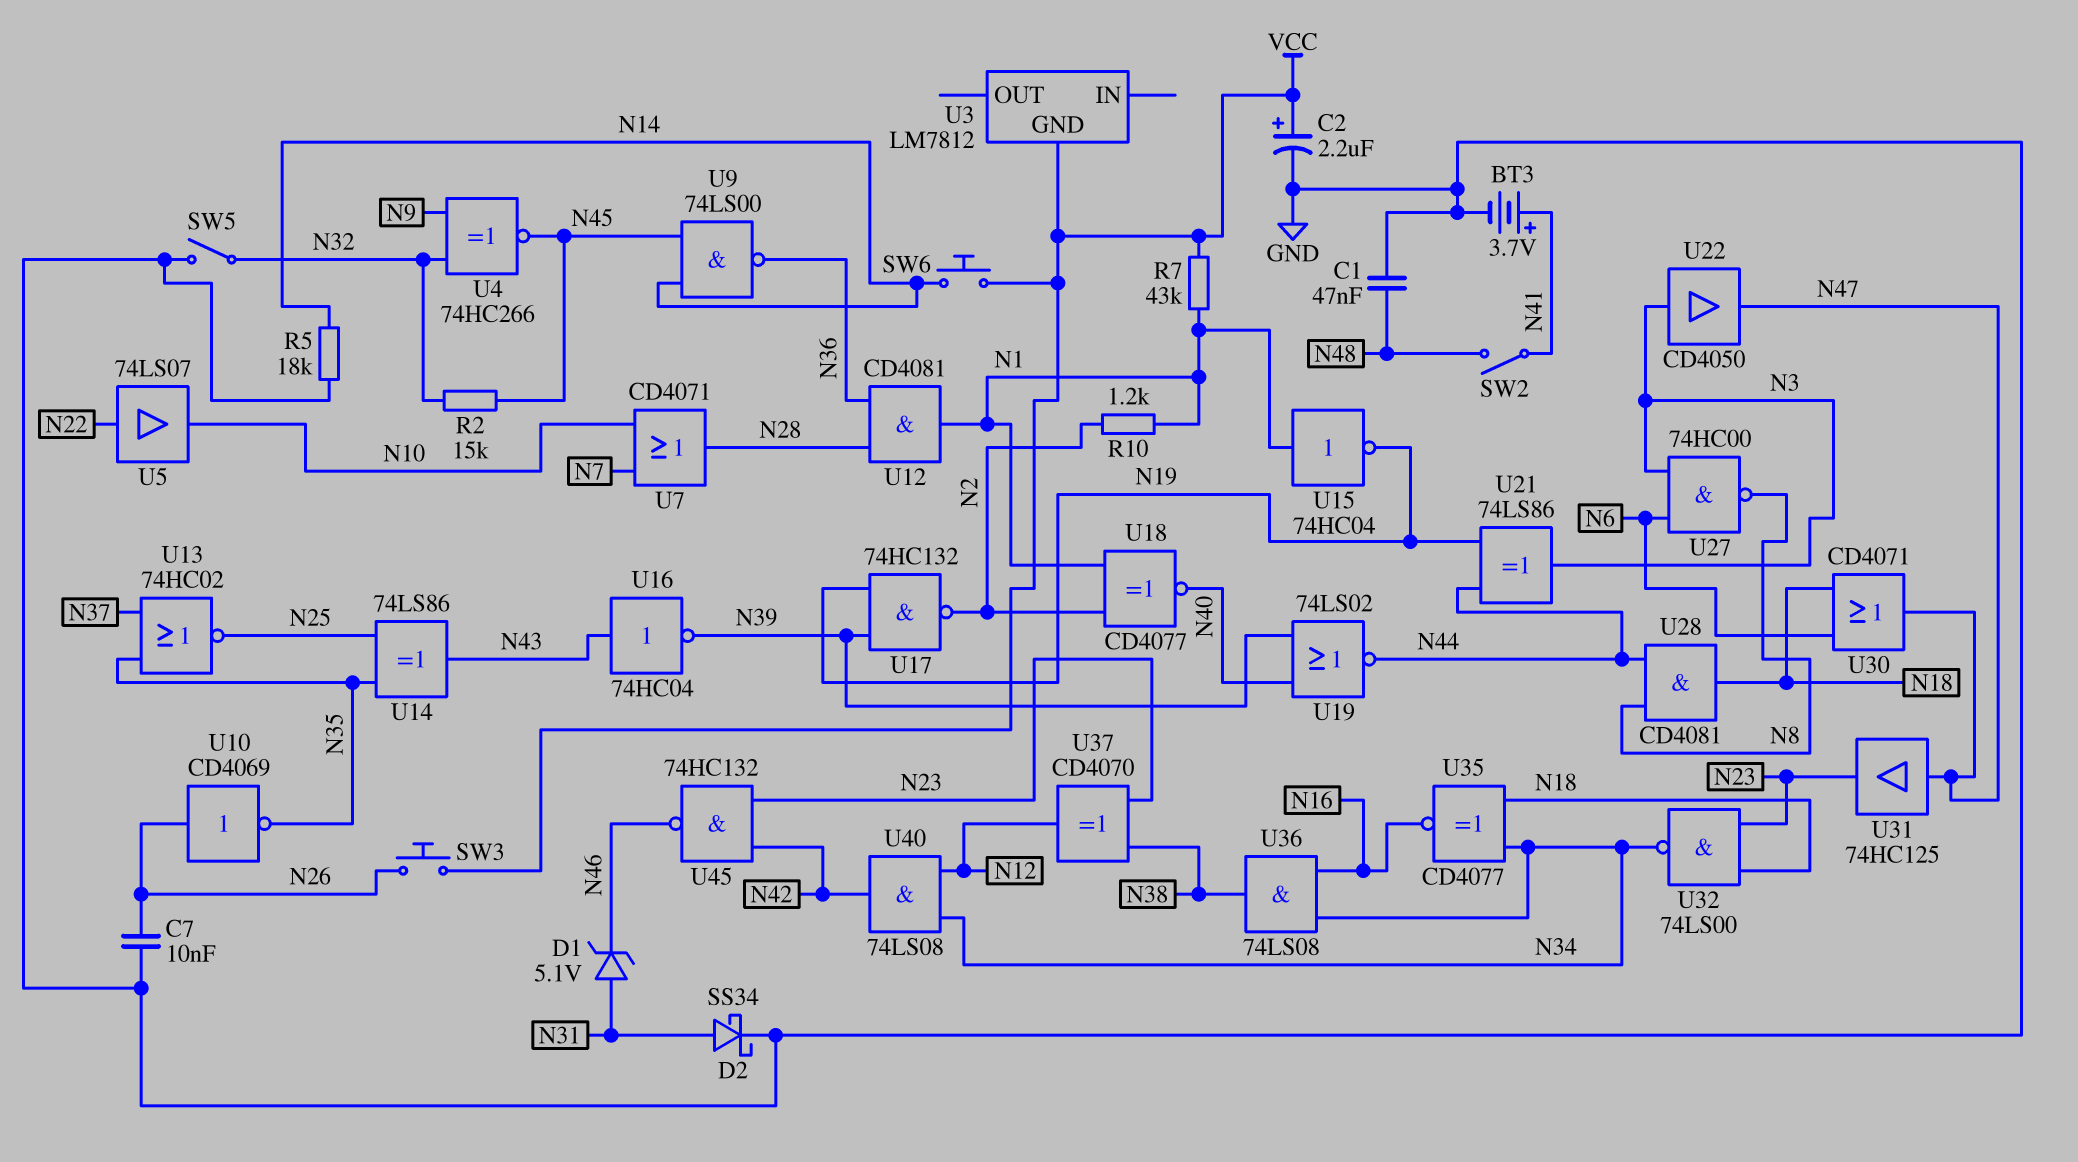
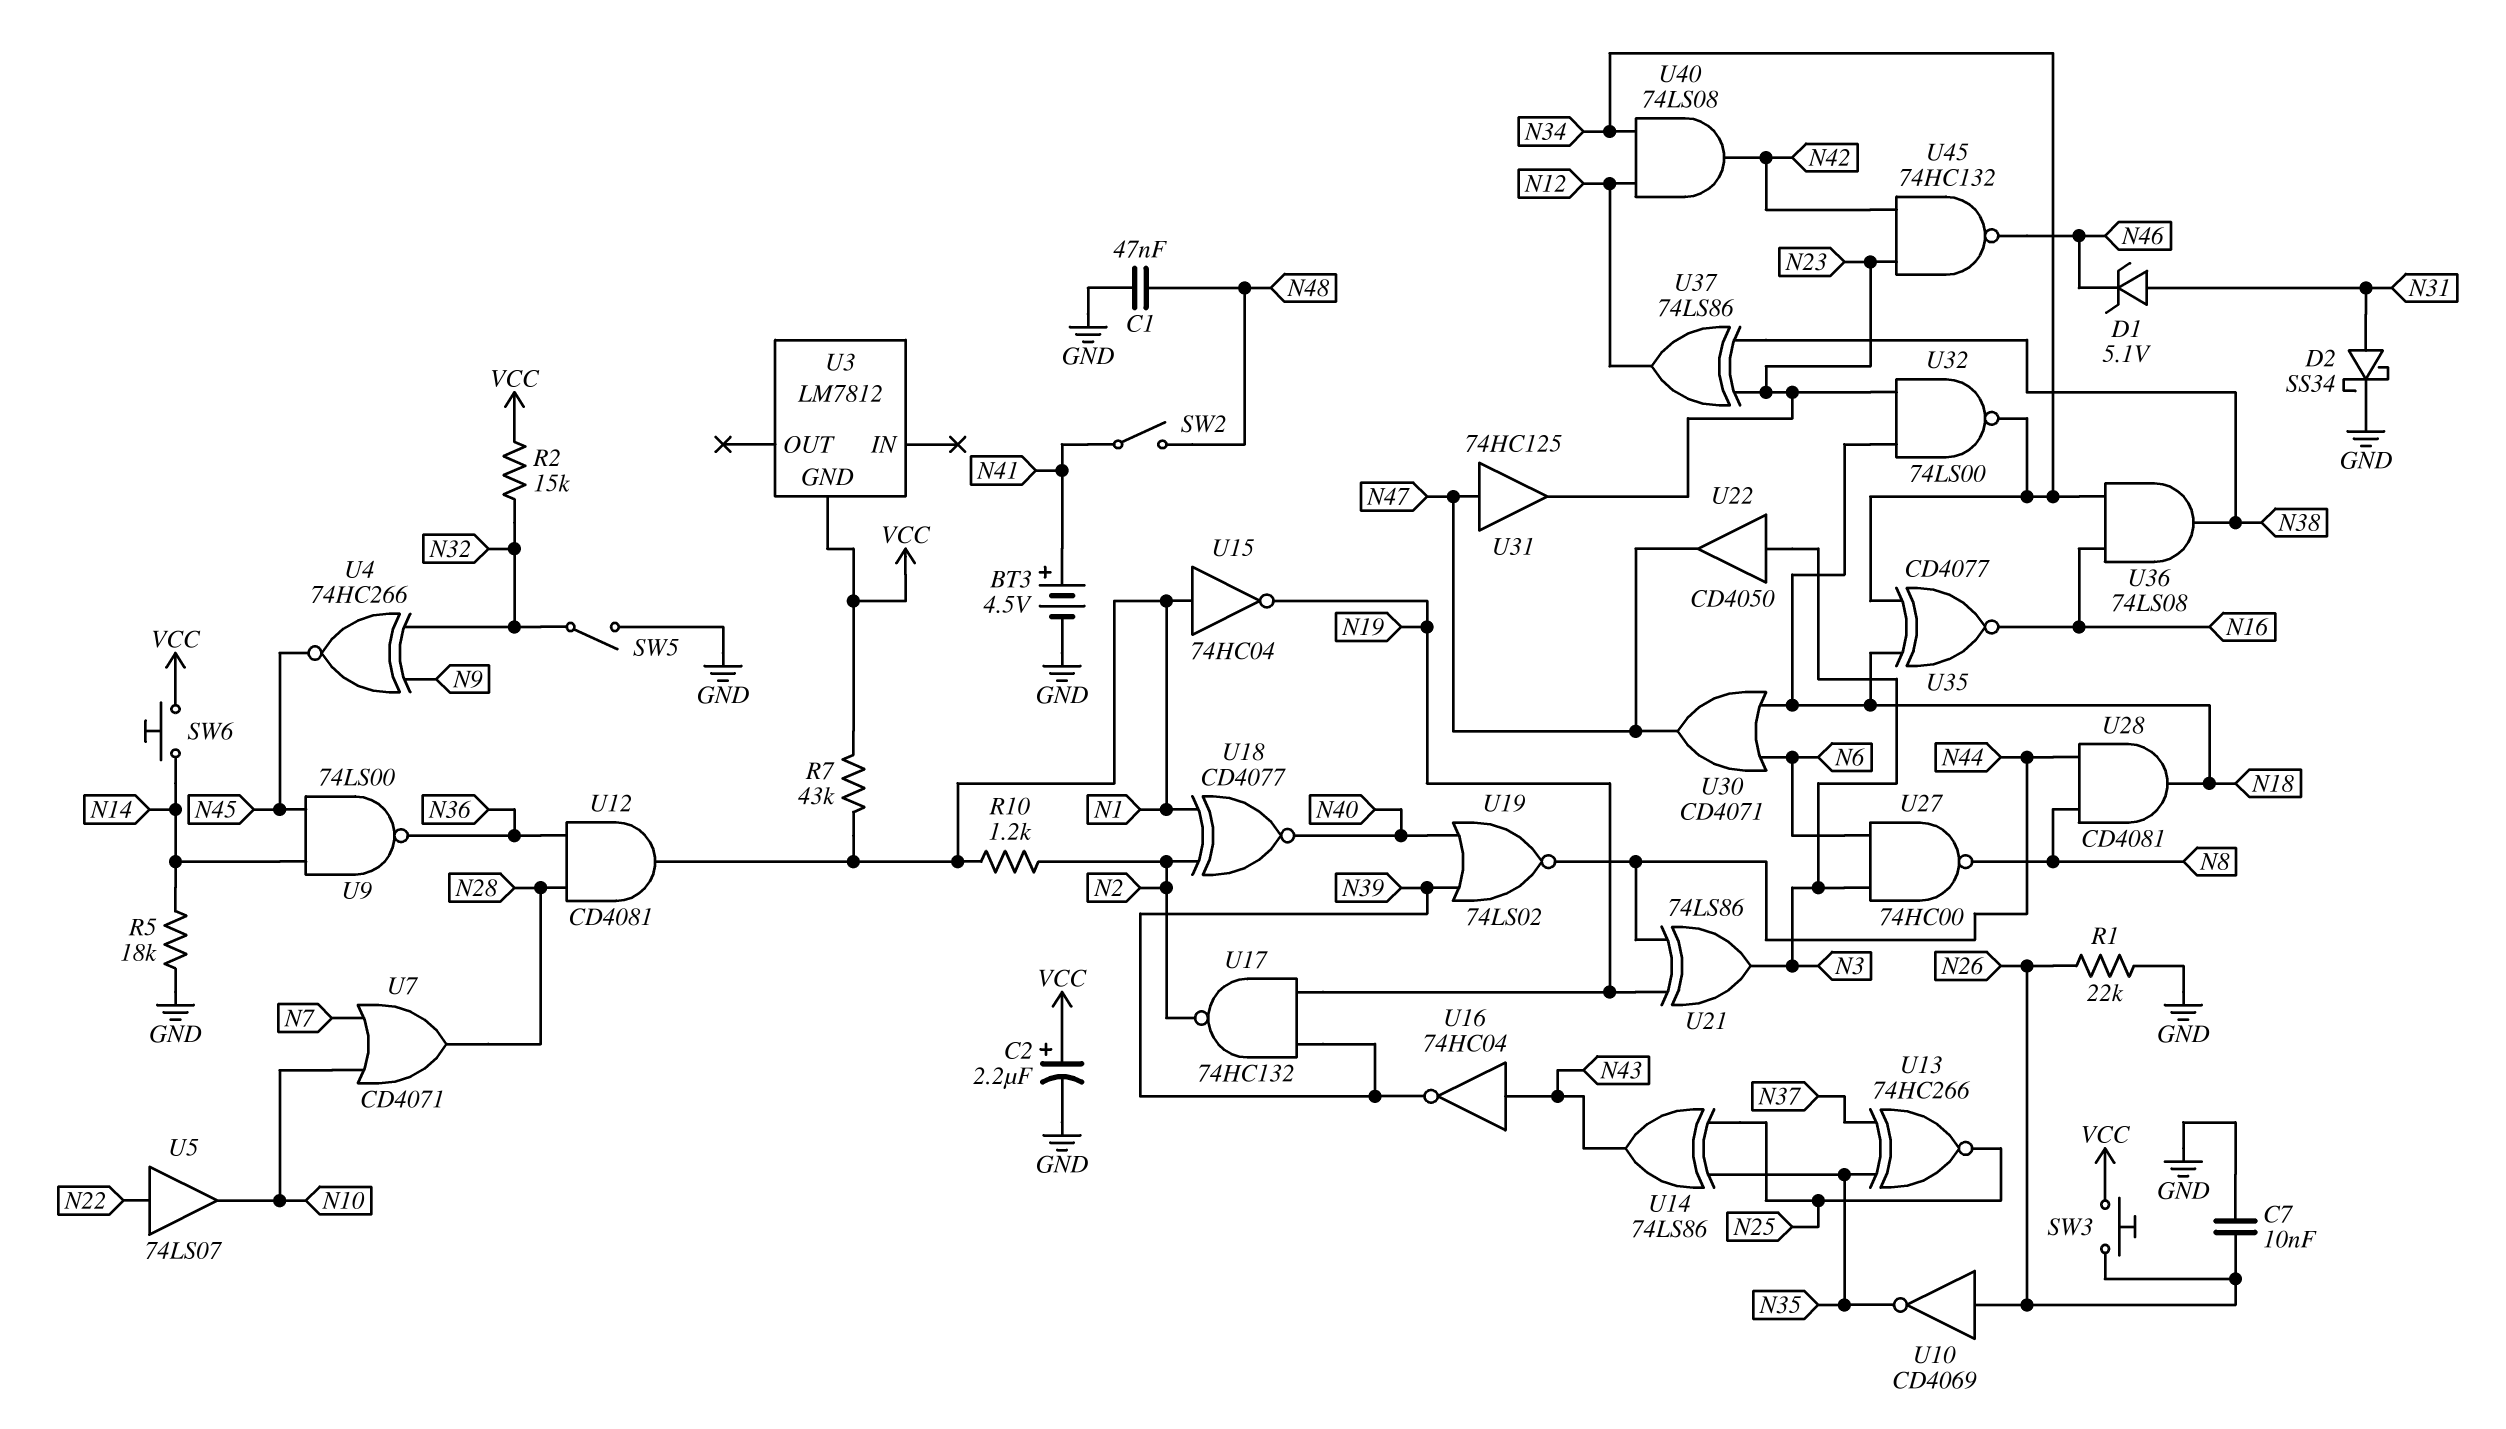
BT3: 3.7V (plus N41, minus GND) -> 4.5V (plus N41, minus GND)
R1: none -> 22k (GND, N26)
R2: 15k (N32, N45) -> 15k (N32, VCC)
U13: NOR 74HC02 (in N35, in N37, out N25) -> XNOR 74HC266 (in N35, in N37, out N25)
U37: XOR CD4070 (in N23, in N38, out N12) -> XOR 74LS86 (in N23, in N38, out N12)

